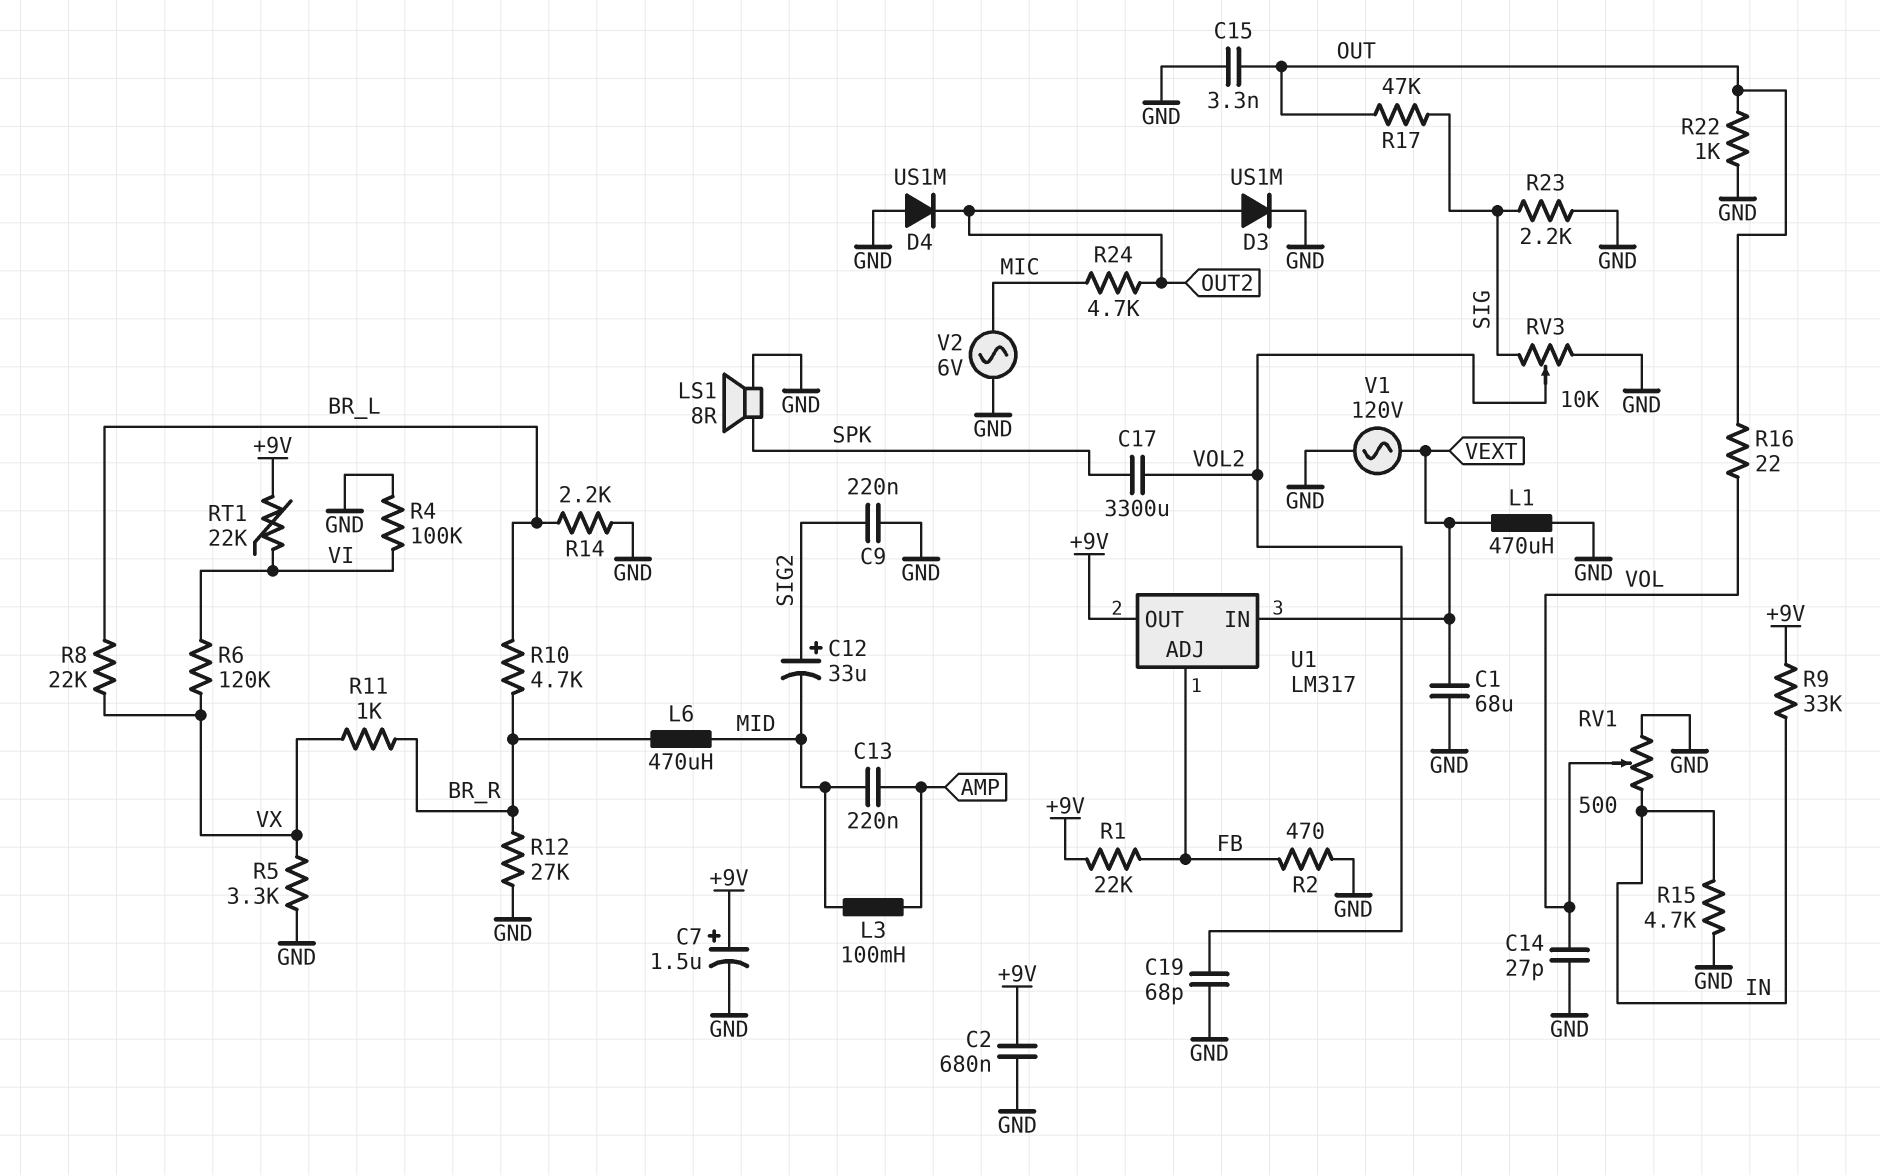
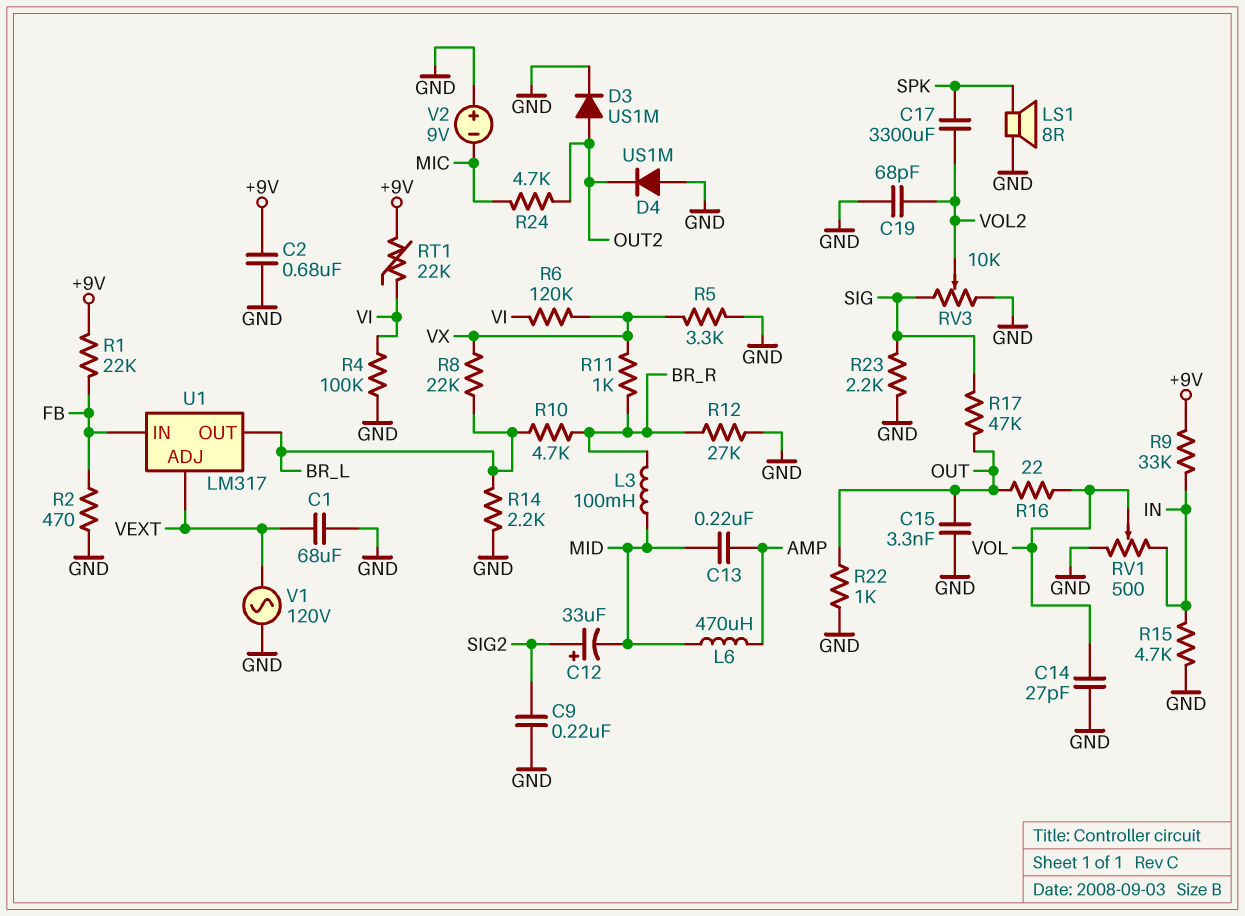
C7: 1.5uF (plus +9V, minus GND) -> none
L1: 470uH (GND, VEXT) -> none
L3: 100mH (AMP, MID) -> 100mH (BR_R, MID)
L6: 470uH (BR_R, MID) -> 470uH (AMP, MID)
U1 pin ADJ: FB -> VEXT
U1 pin IN: VEXT -> FB
U1 pin OUT: +9V -> BR_L
V2: AC 6V (GND, MIC) -> 9V (plus GND, minus MIC)

